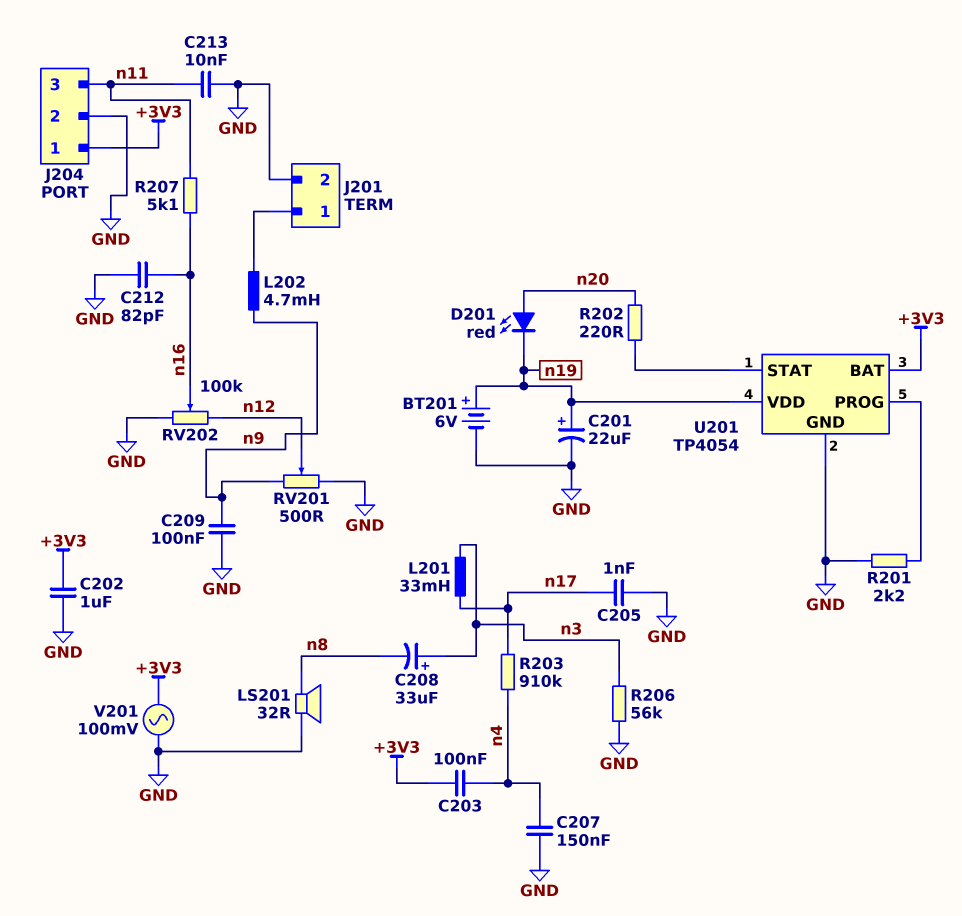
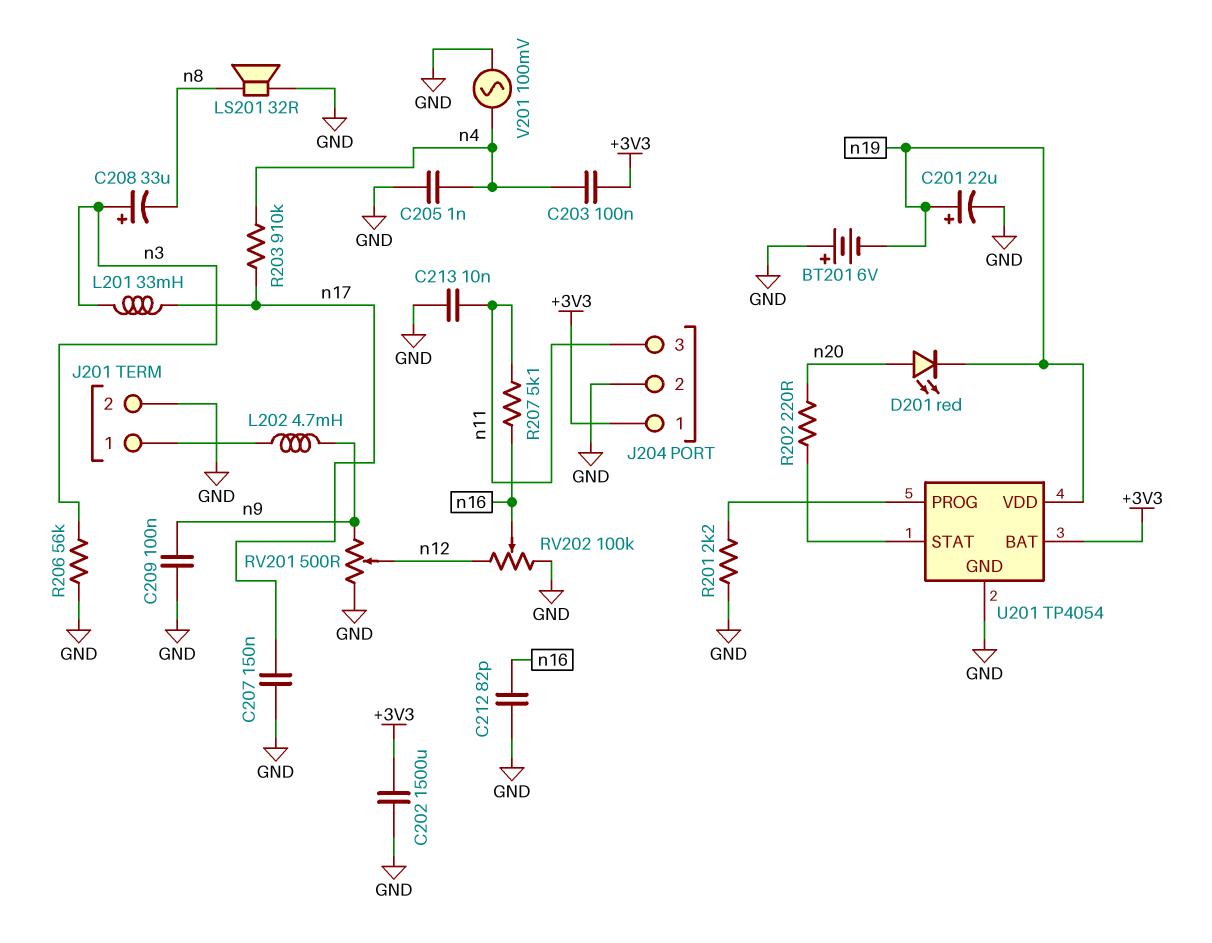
BT201: 6V (plus n19, minus GND) -> 6V (plus GND, minus n19)
C202: 1uF (+3V3, GND) -> 1500uF (+3V3, GND)
C205: 1nF (GND, n17) -> 1nF (GND, n4)
C207: 150nF (GND, n4) -> 150nF (GND, n17)
V201: AC 100mV (+3V3, GND) -> AC 100mV (GND, n4)

